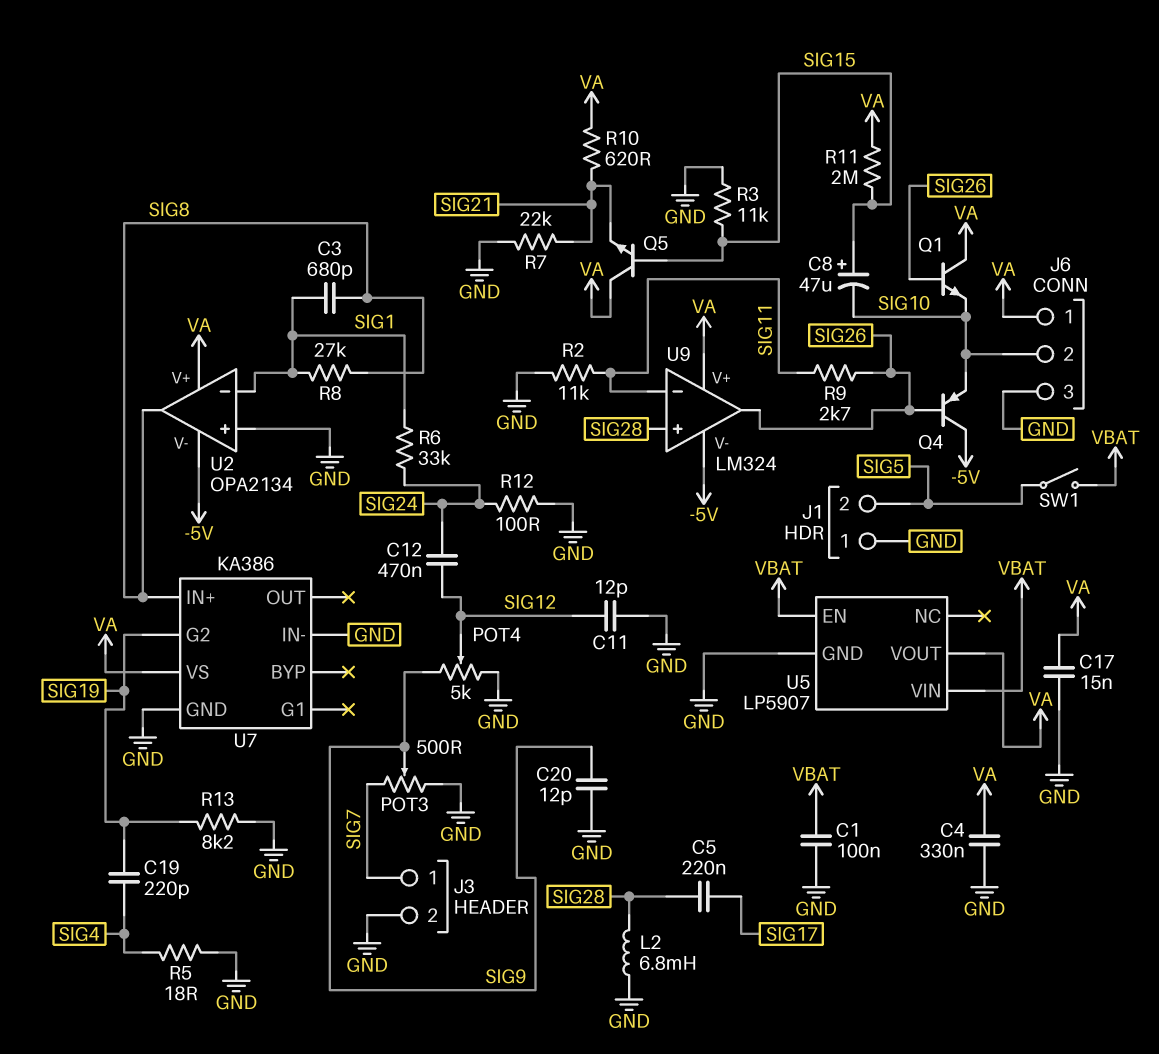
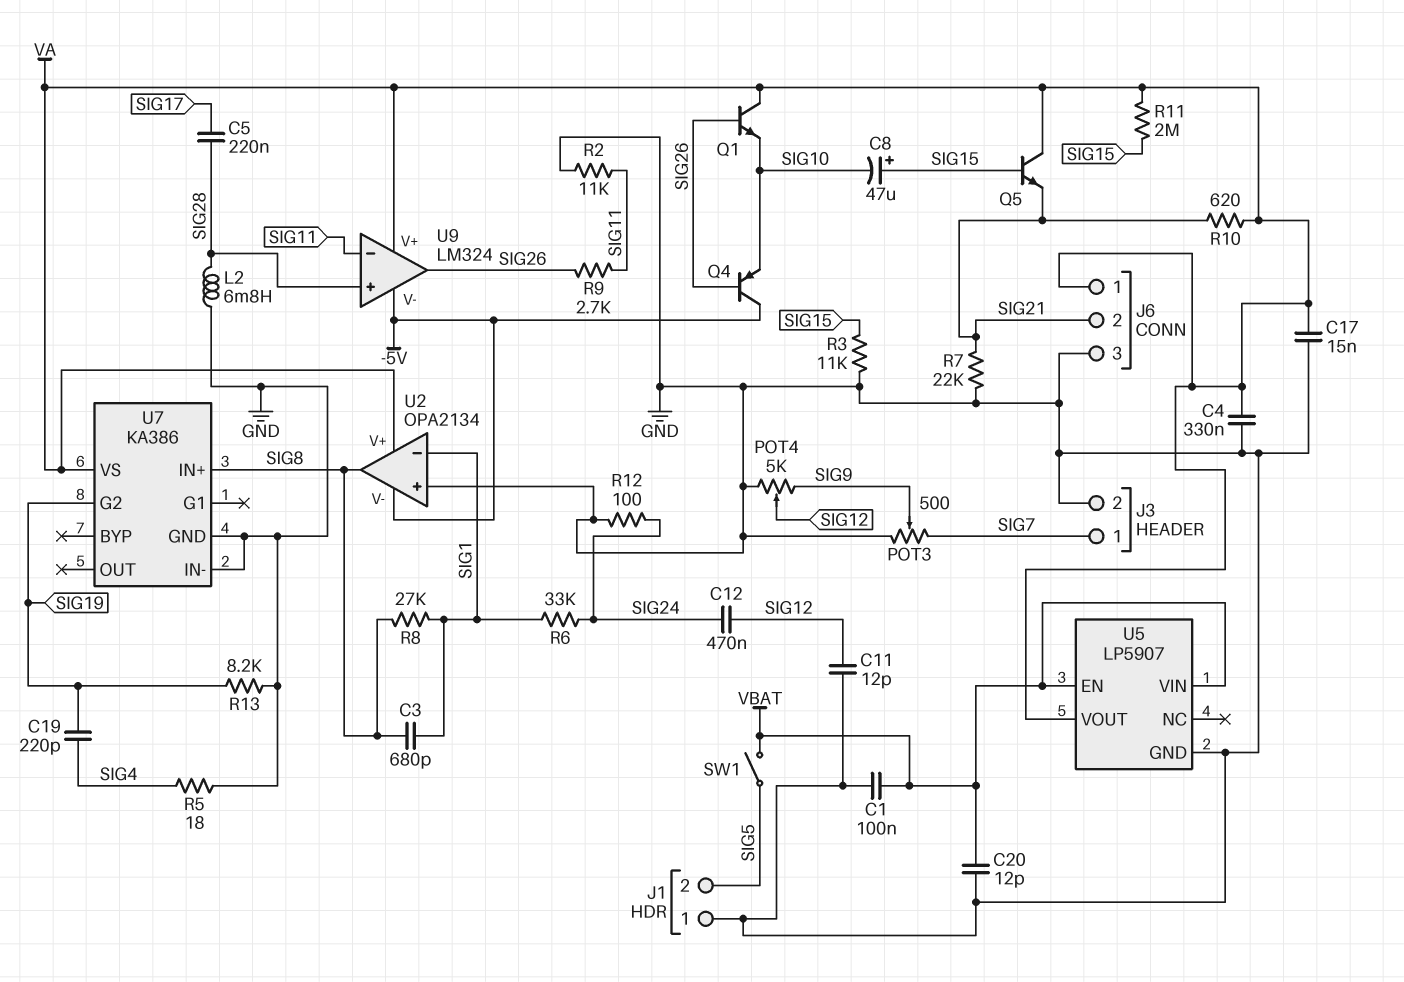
C20: 12pF (GND, SIG9) -> 12pF (GND, VBAT)
J6 pin 2: SIG10 -> SIG21

